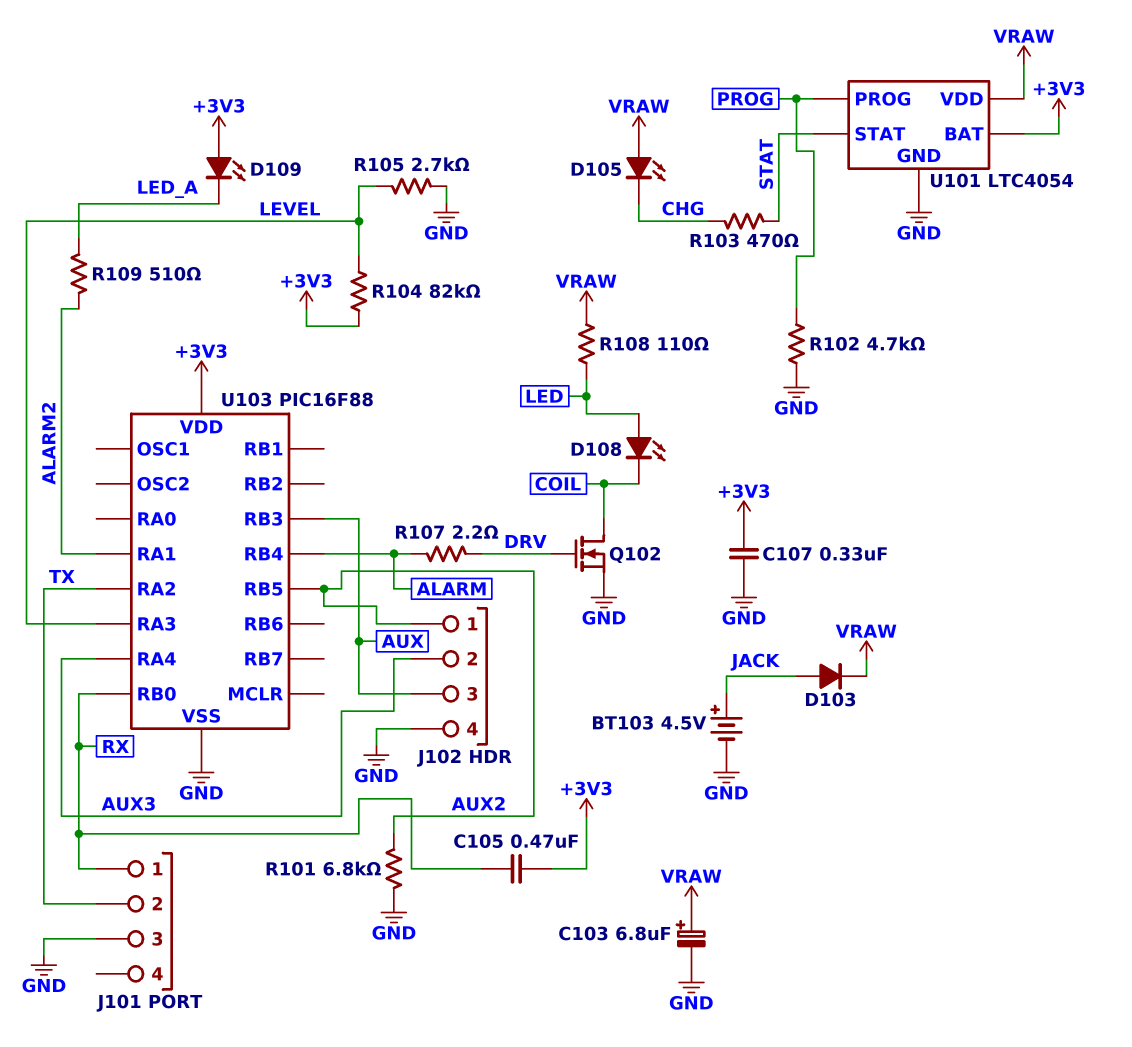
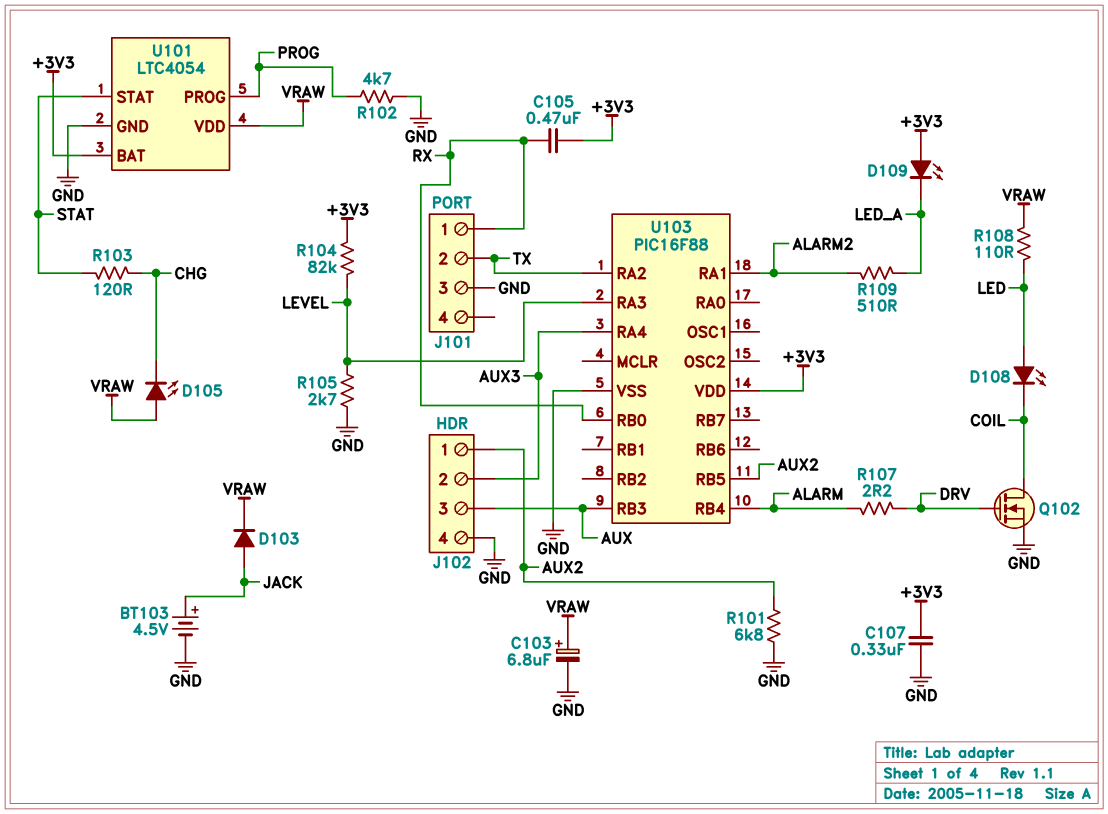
R103: 470 (CHG, STAT) -> 120 (CHG, STAT)

